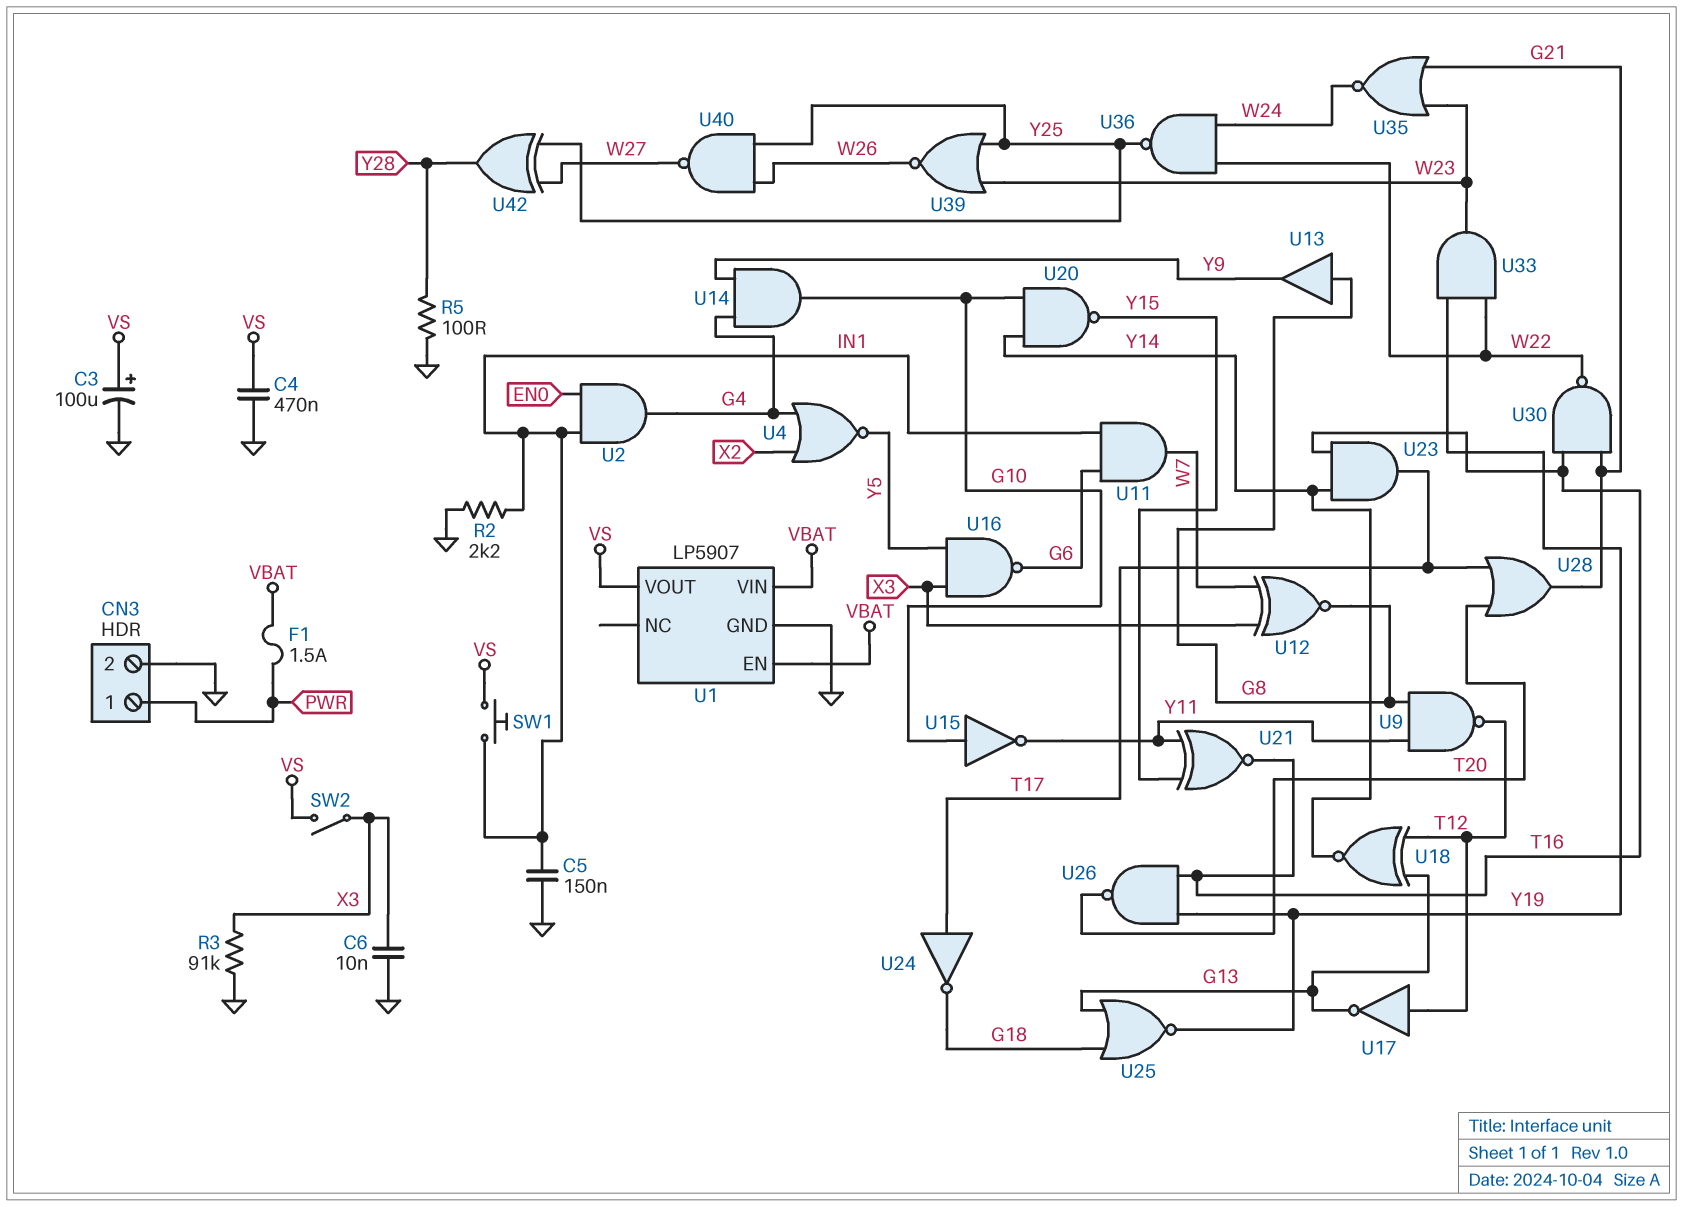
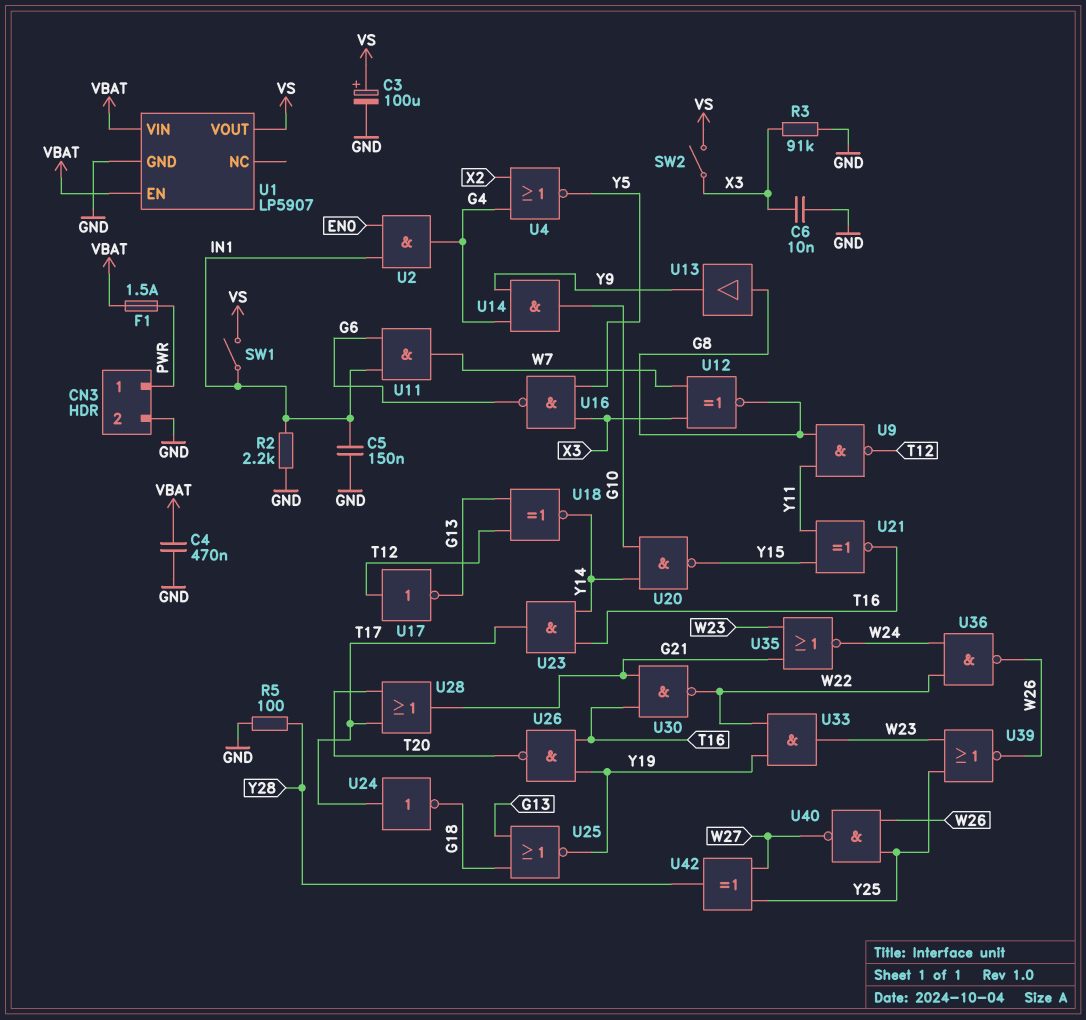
C4: 470nF (GND, VS) -> 470nF (GND, VBAT)
SW1: button (IN1, VS) -> switch (IN1, VS)
U15: NOT (in G10, out Y11) -> none
U36: NAND (in W22, in W24, out Y25) -> NAND (in W22, in W24, out W26)

